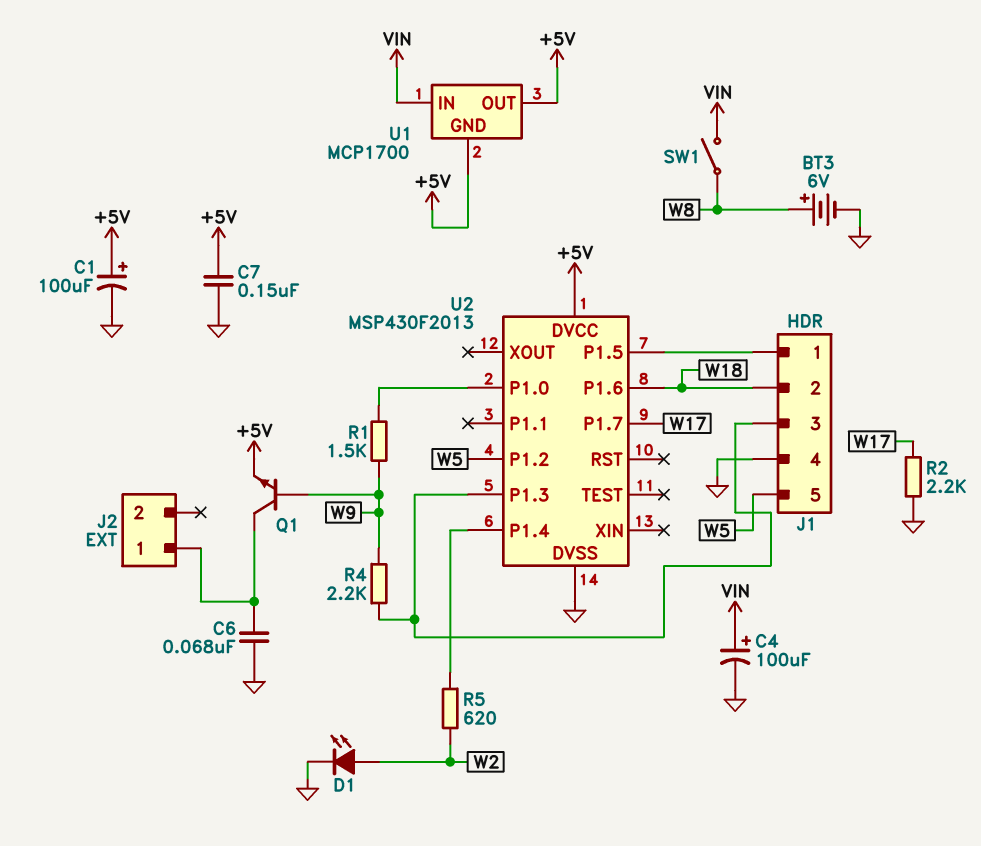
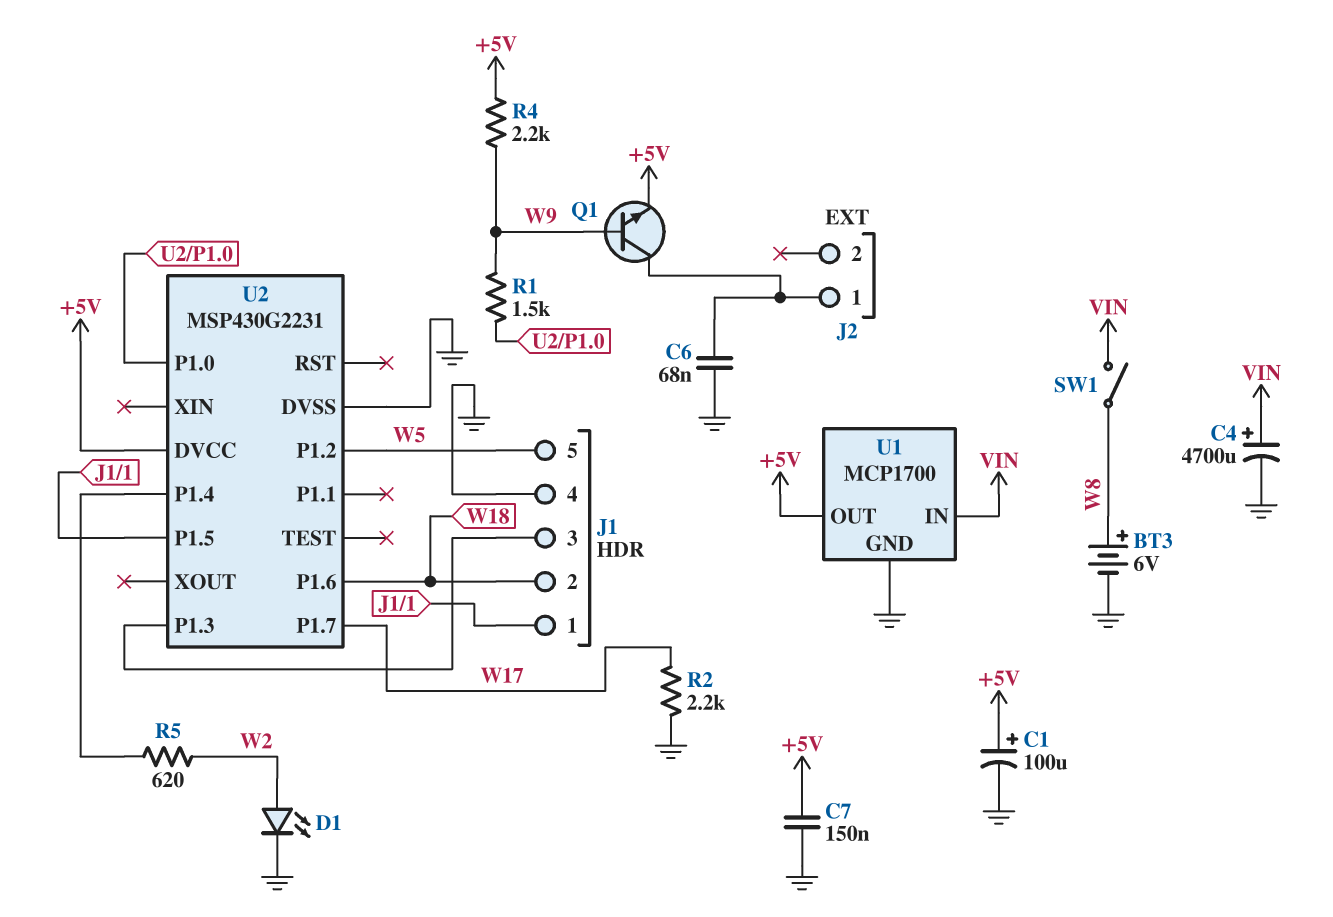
C4: 100uF (plus VIN, minus GND) -> 4700uF (plus VIN, minus GND)
R4: 2.2k (J1/3, W9) -> 2.2k (+5V, W9)
U1 pin GND: +5V -> GND
U2: MSP430F2013 -> MSP430G2231

